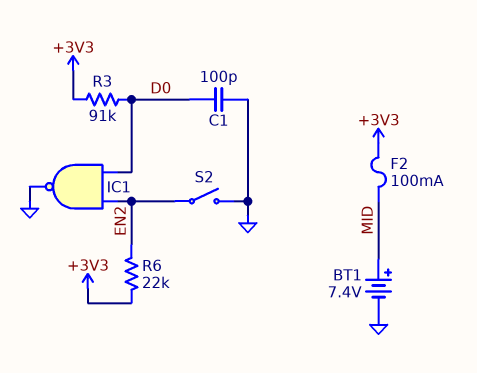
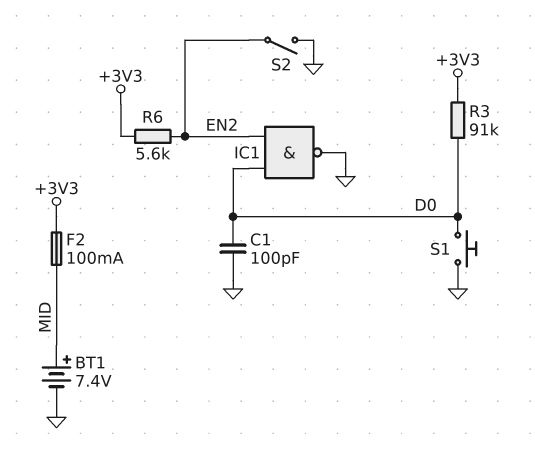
R6: 22k (+3V3, EN2) -> 5.6k (+3V3, EN2)
S1: none -> button (D0, GND)

